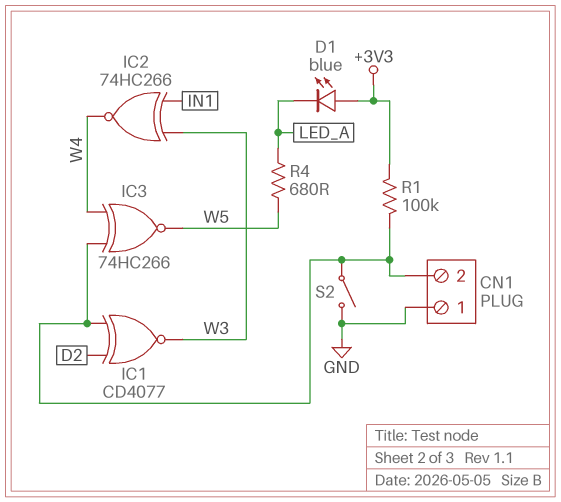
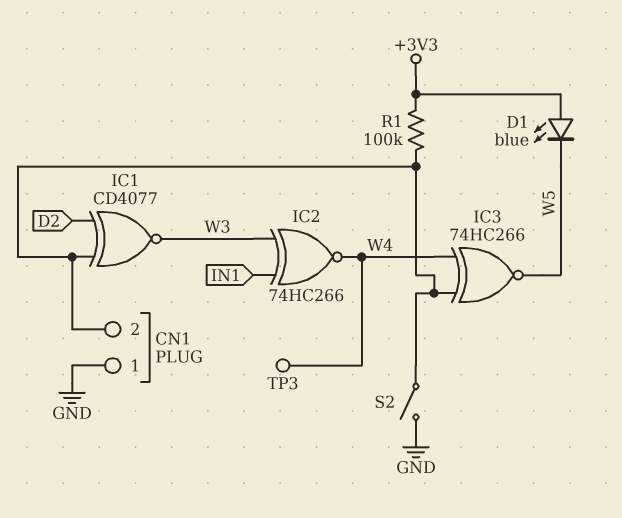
D1: LED blue (A +3V3, K LED_A) -> LED blue (A +3V3, K W5)
R4: 680 (LED_A, W5) -> none
TP3: none -> test point (W4)

